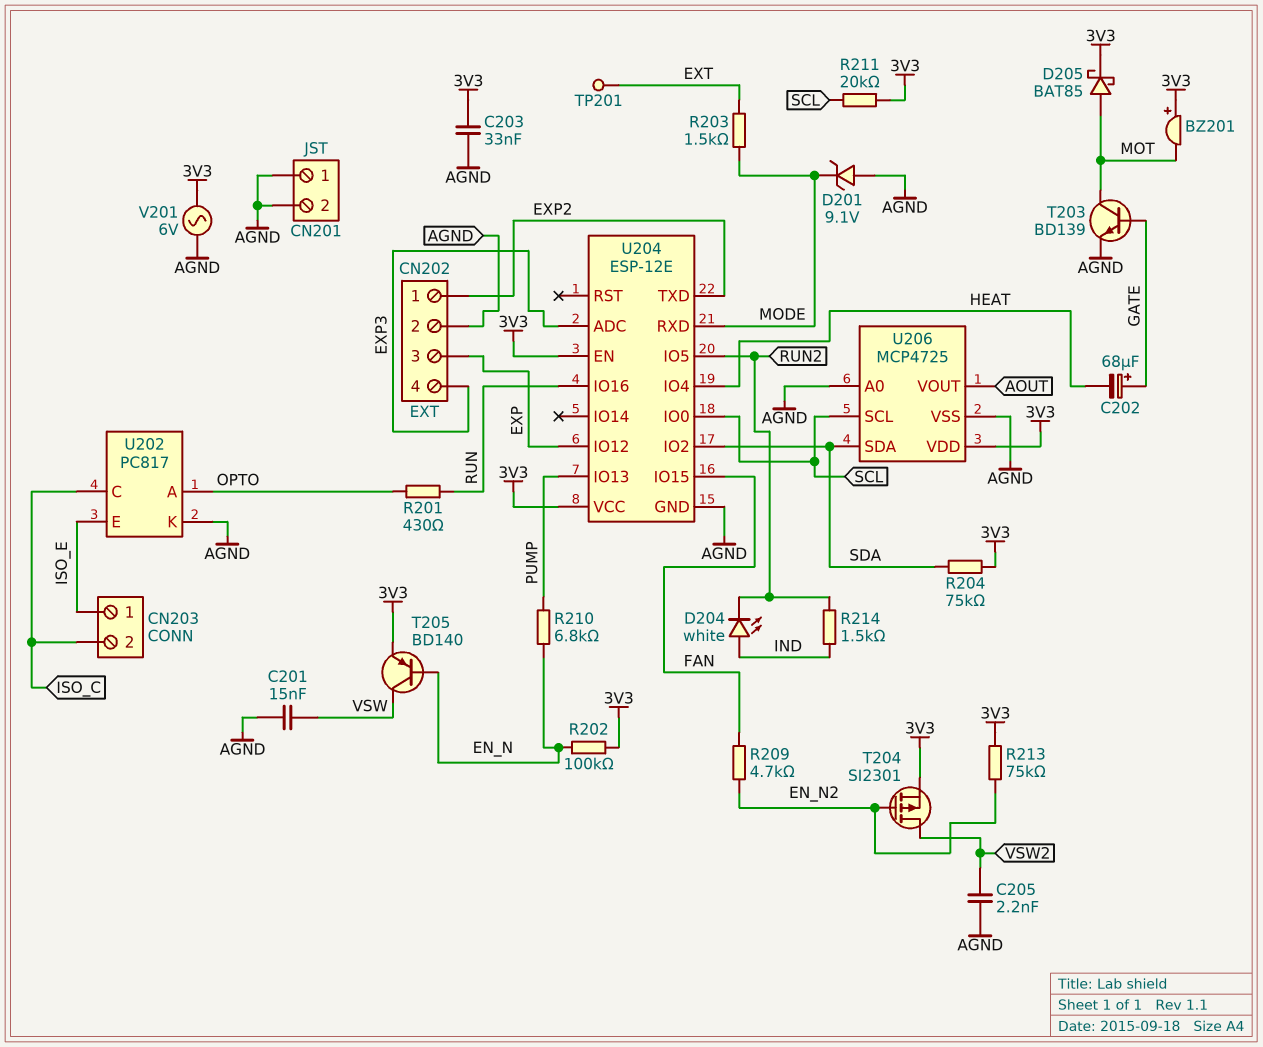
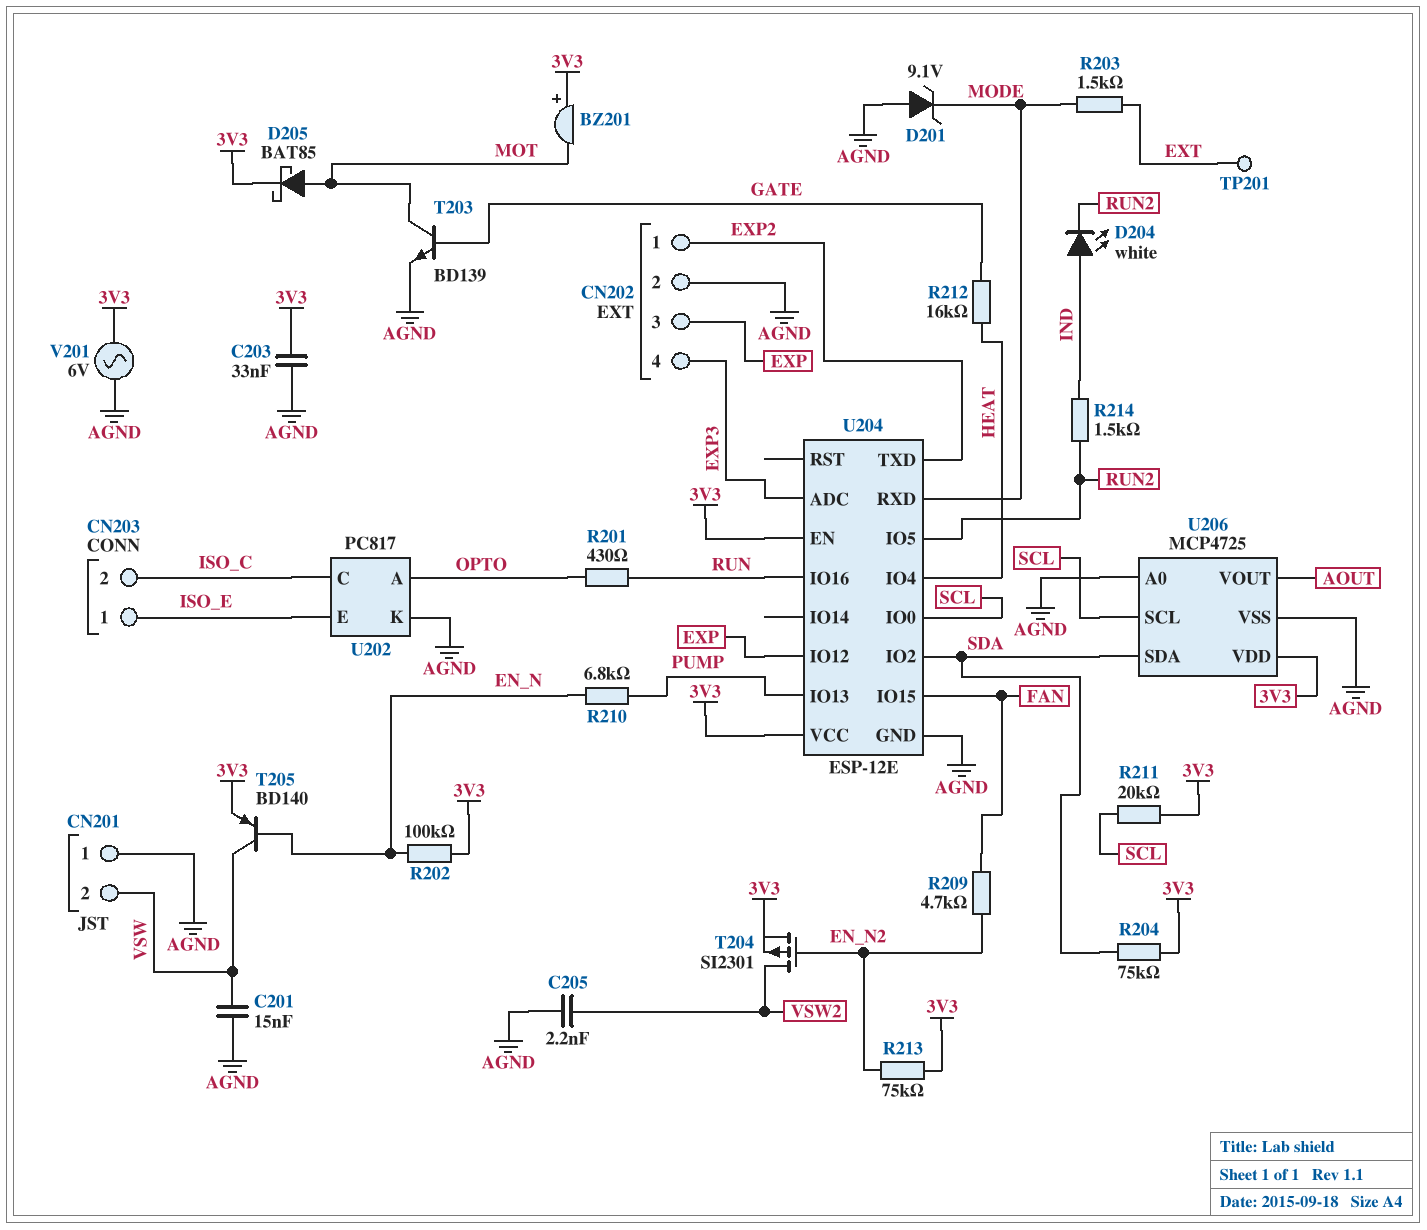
C202: 68uF (plus GATE, minus HEAT) -> none
CN201 pin 2: AGND -> VSW
R212: none -> 16k (GATE, HEAT)

